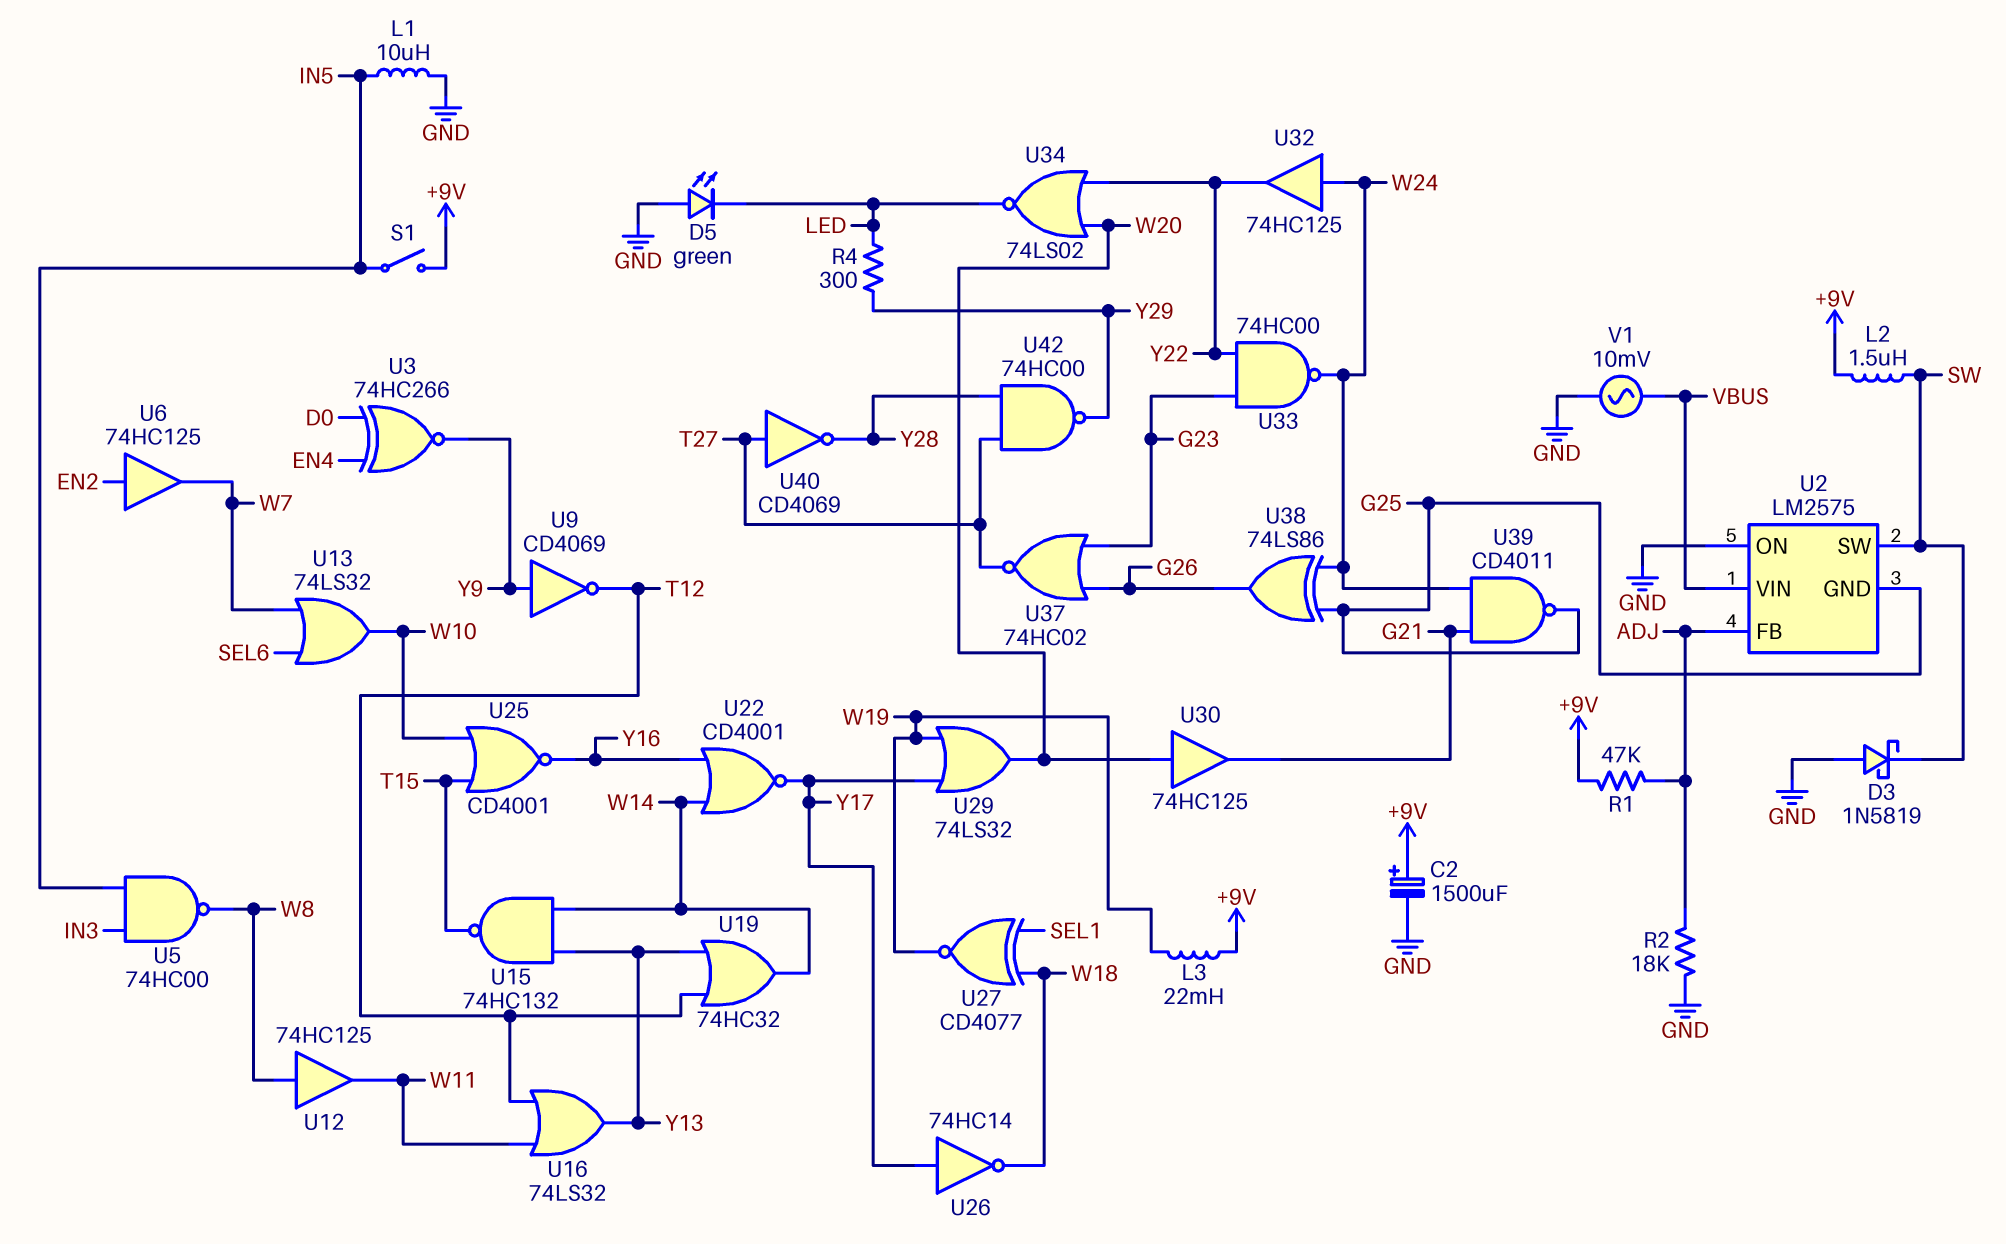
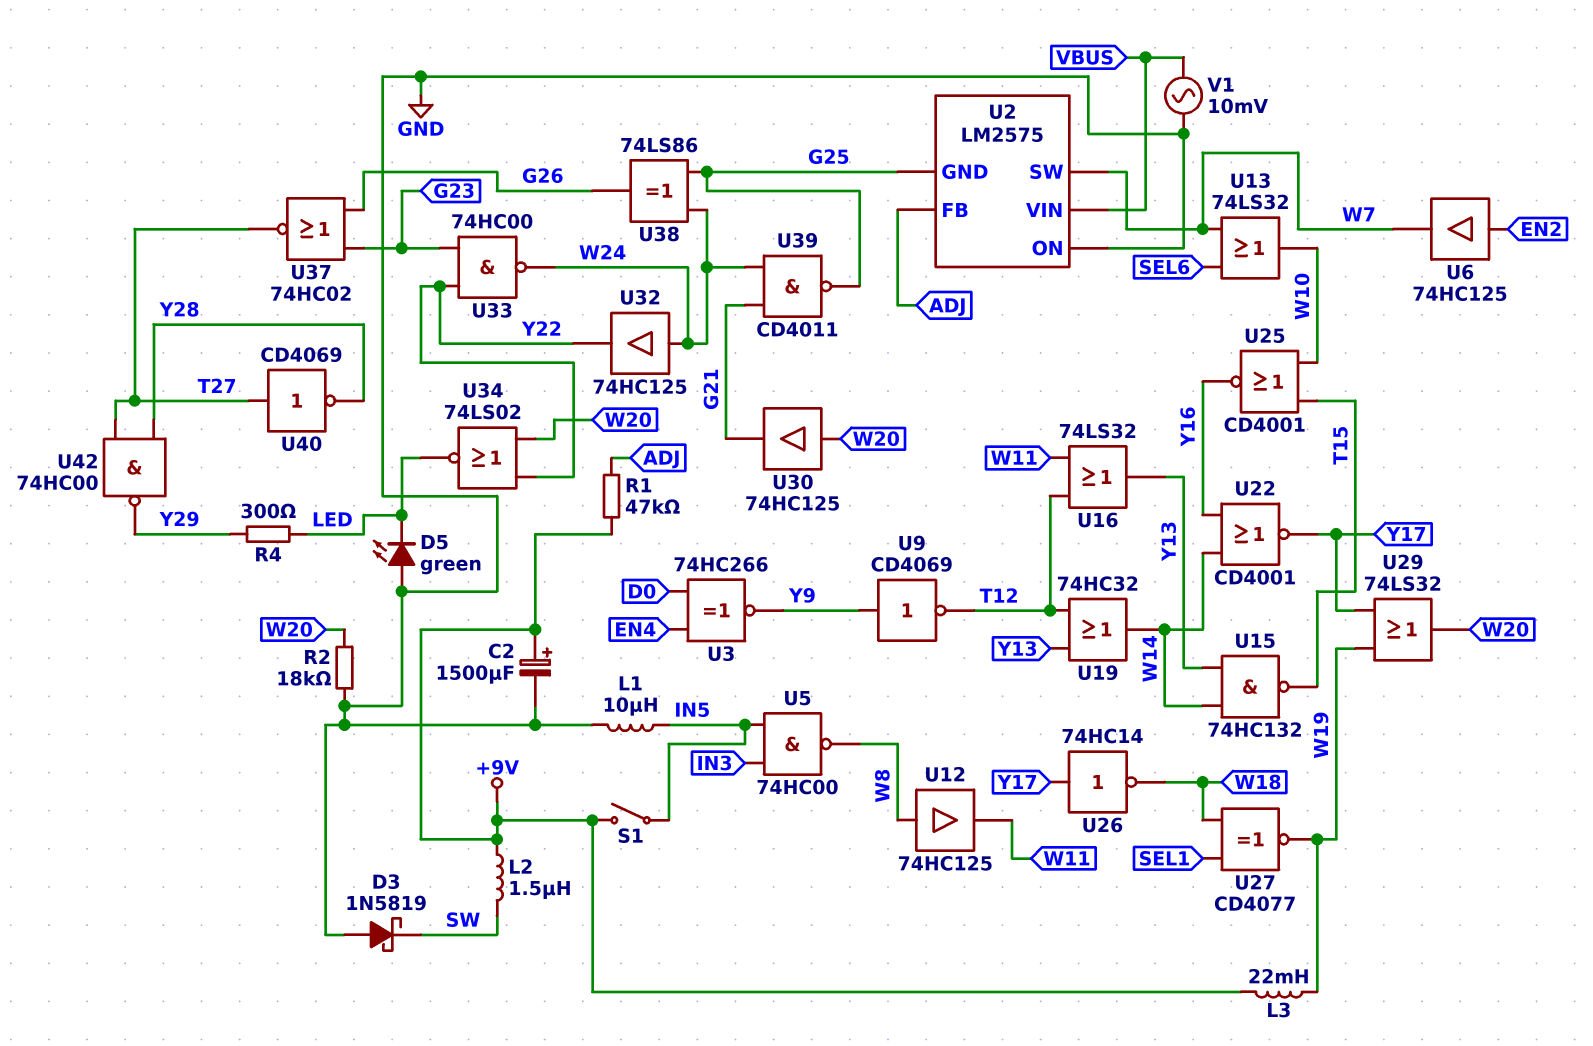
R2: 18k (ADJ, GND) -> 18k (GND, W20)
U2 pin SW: SW -> W7

